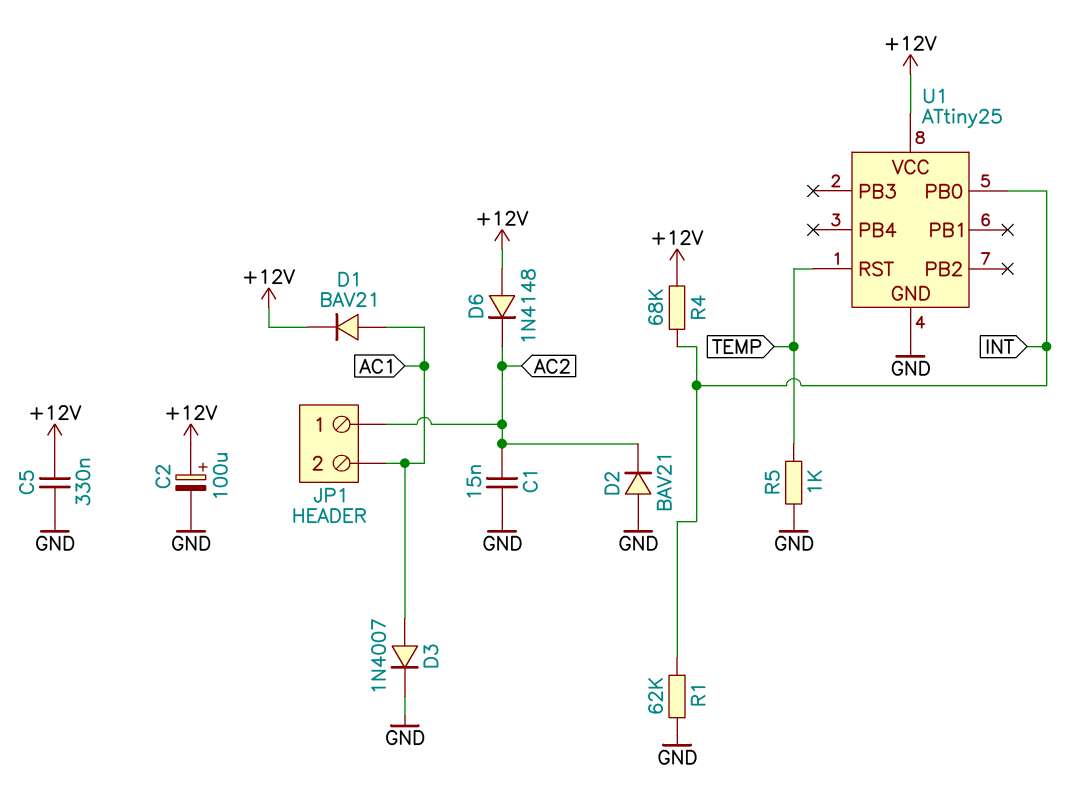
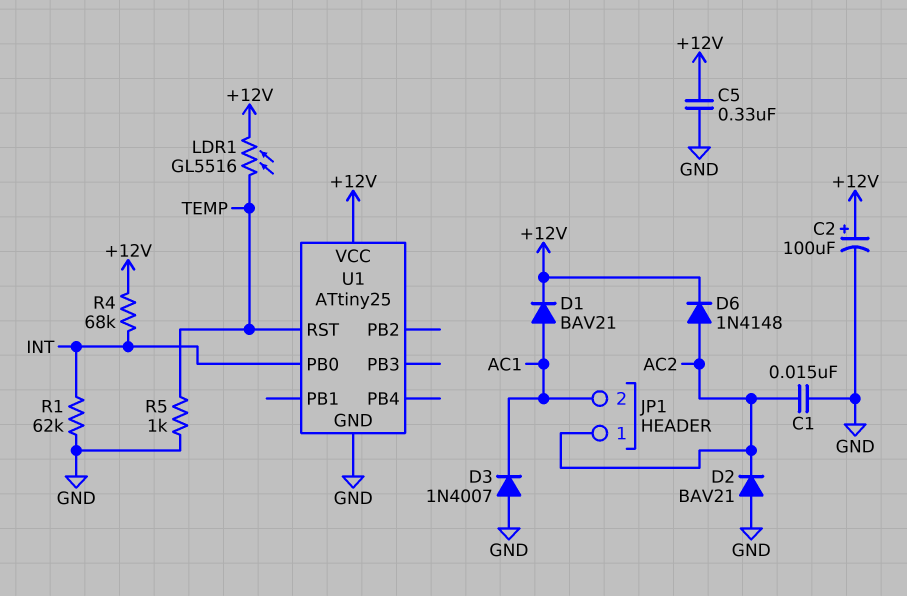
D3: diode 1N4007 (A AC1, K GND) -> diode 1N4007 (A GND, K AC1)
D6: diode 1N4148 (A +12V, K AC2) -> diode 1N4148 (A AC2, K +12V)
LDR1: none -> GL5516 (+12V, TEMP)

